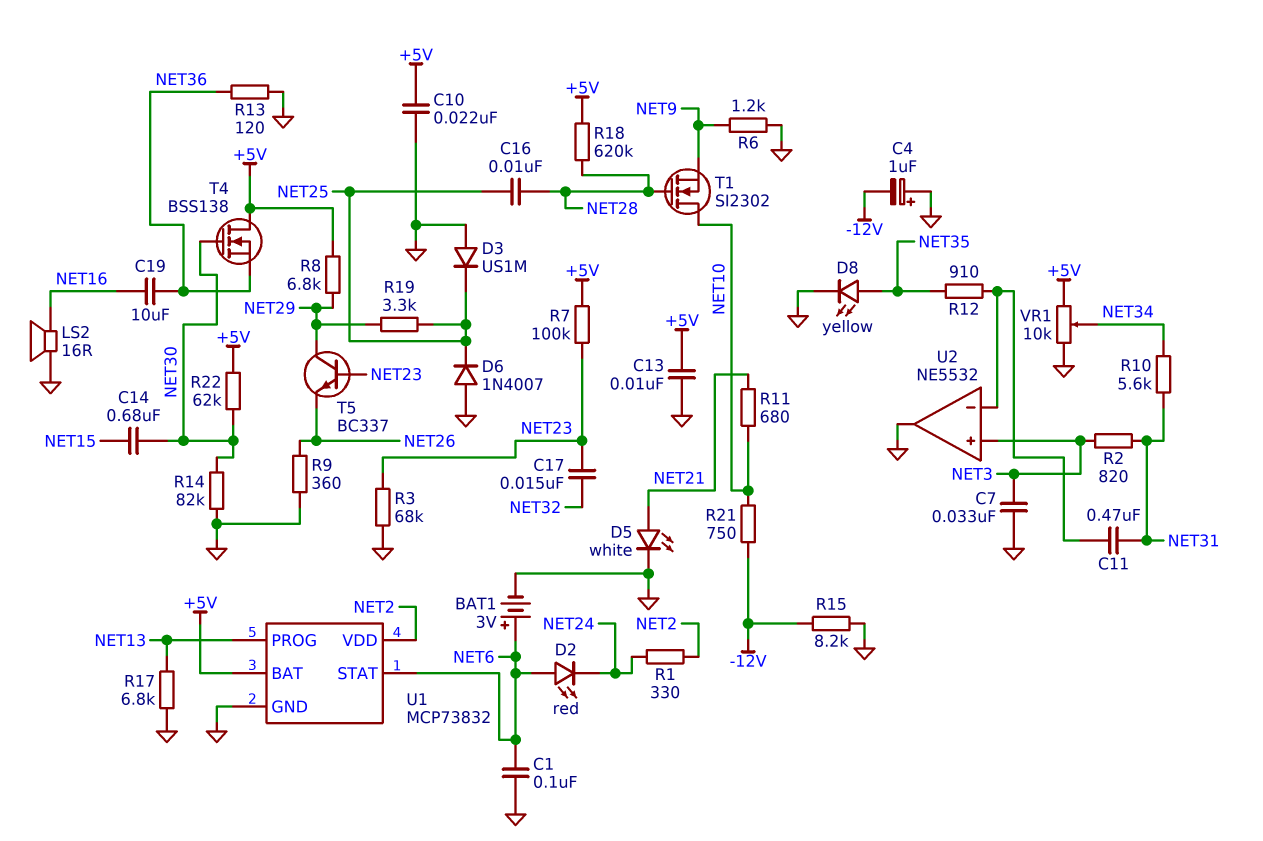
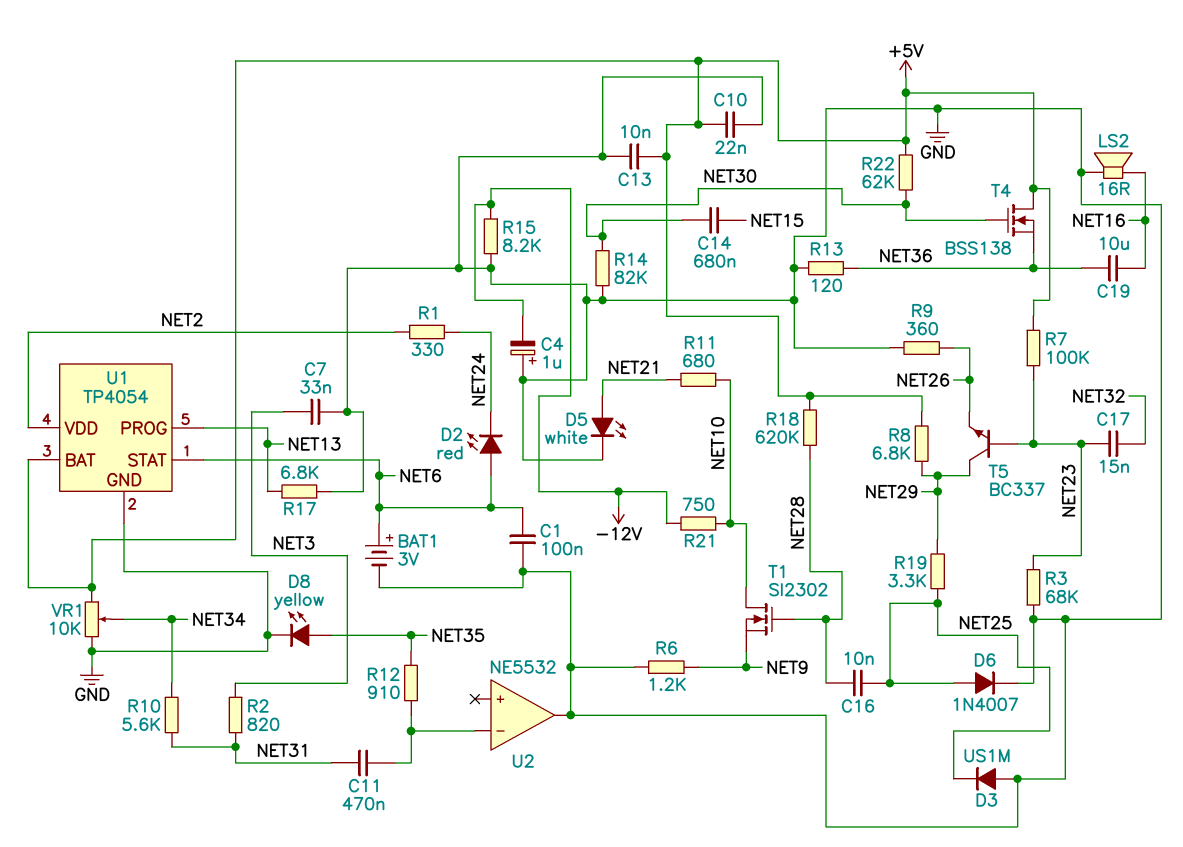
D6: diode 1N4007 (A GND, K NET25) -> diode 1N4007 (A NET25, K GND)
U1: MCP73832 -> TP4054
U2 pin in+: NET3 -> none

